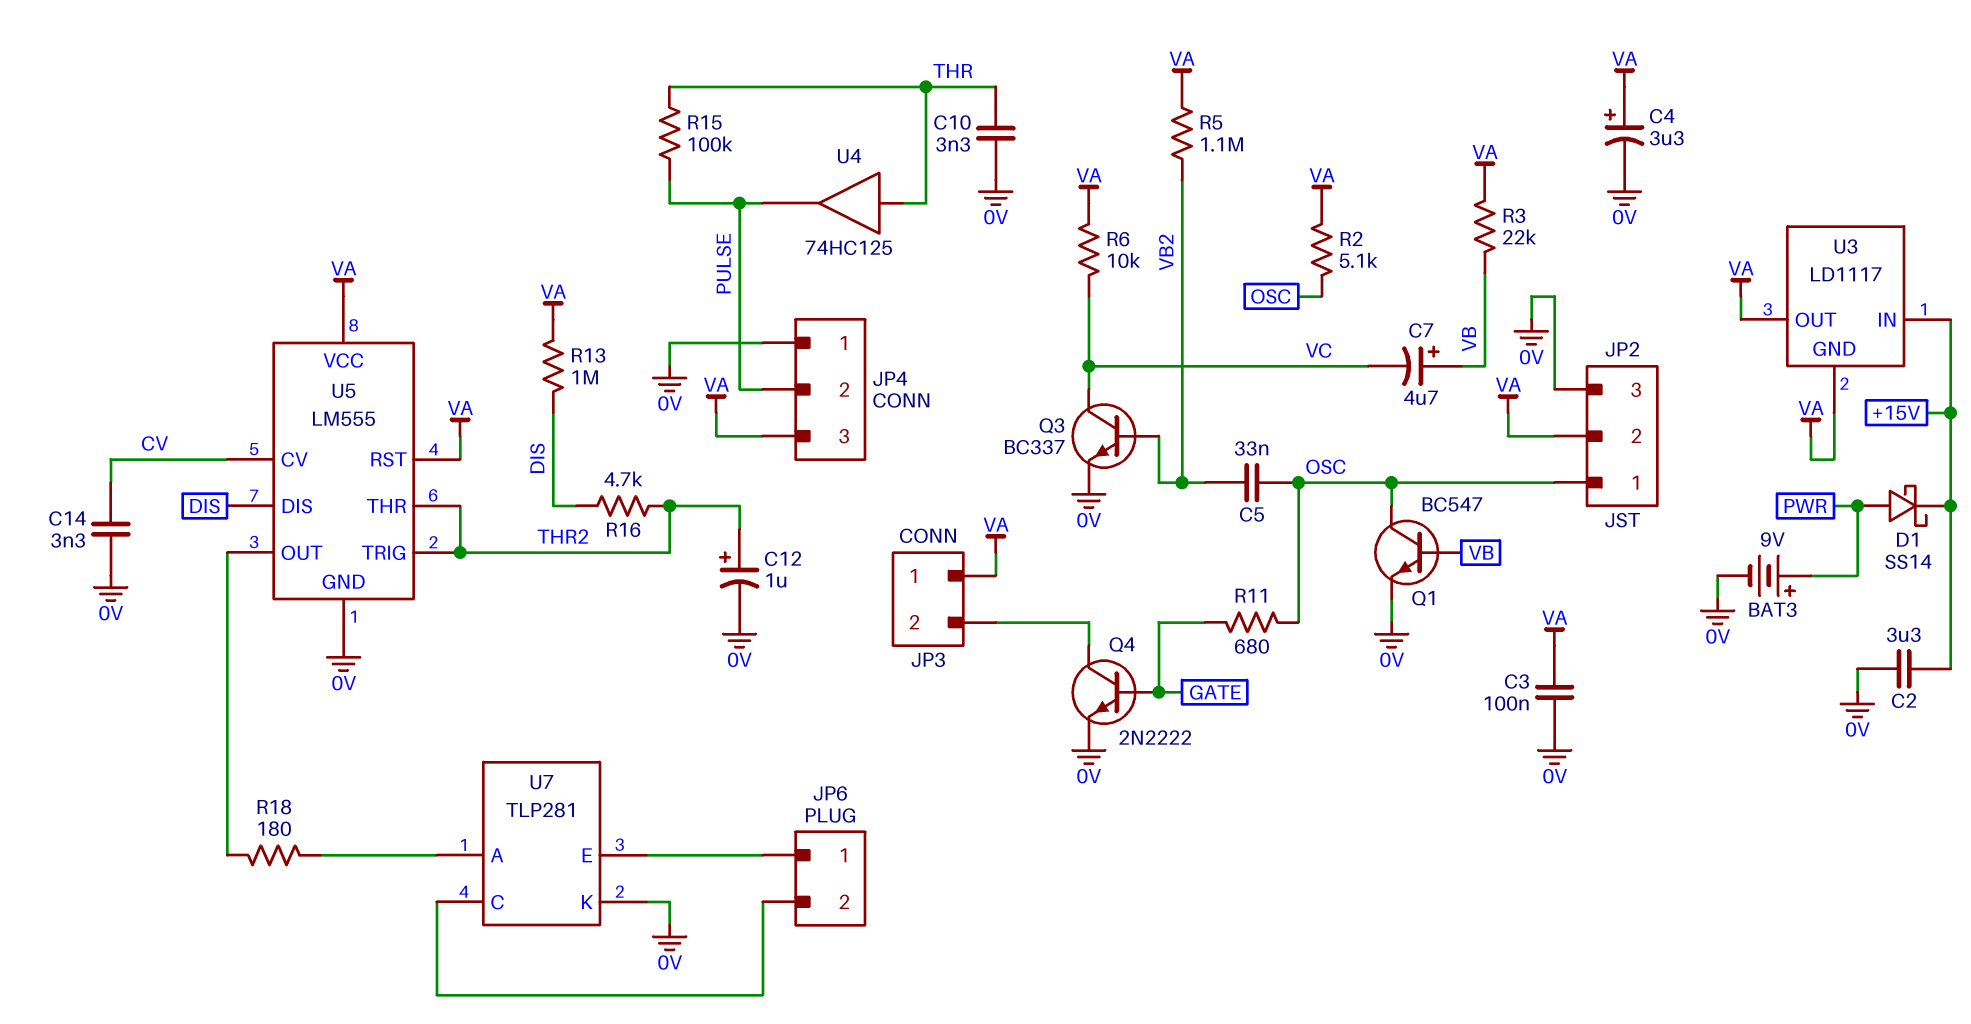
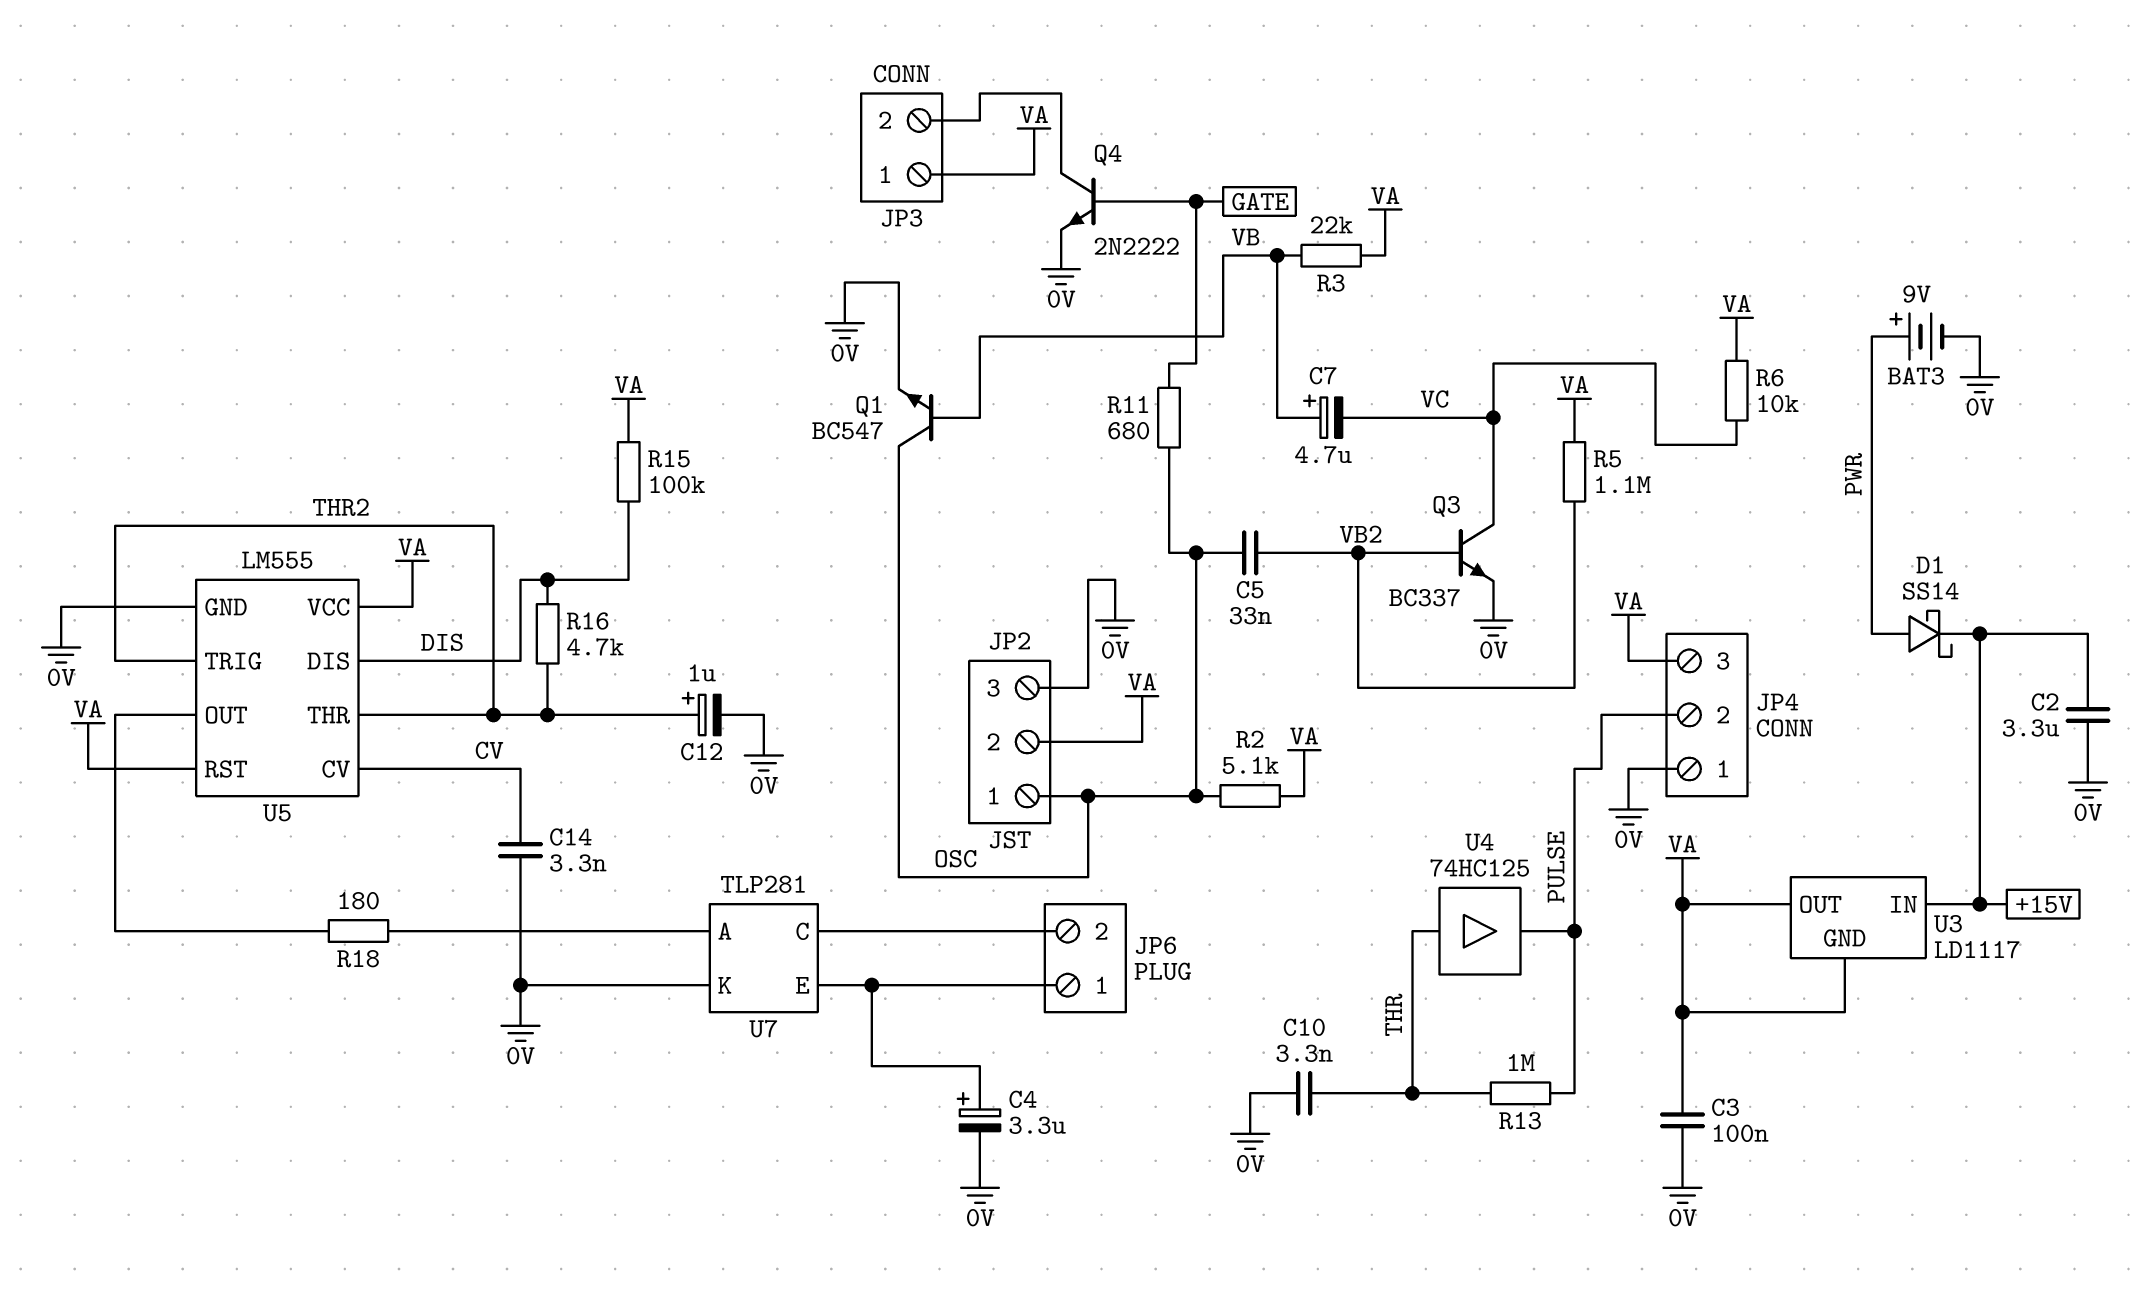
C4: 3.3uF (plus VA, minus 0V) -> 3.3uF (plus JP6/1, minus 0V)
R13: 1M (DIS, VA) -> 1M (PULSE, THR)
R15: 100k (PULSE, THR) -> 100k (DIS, VA)

